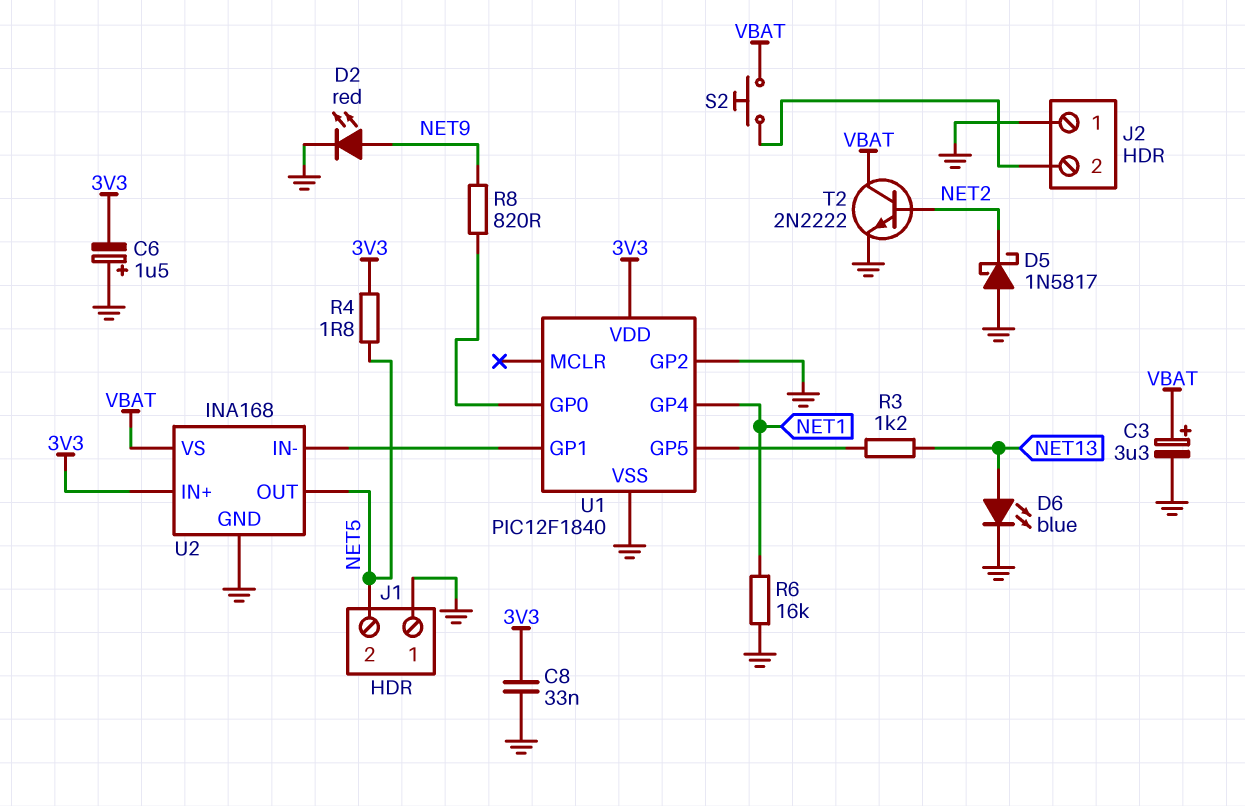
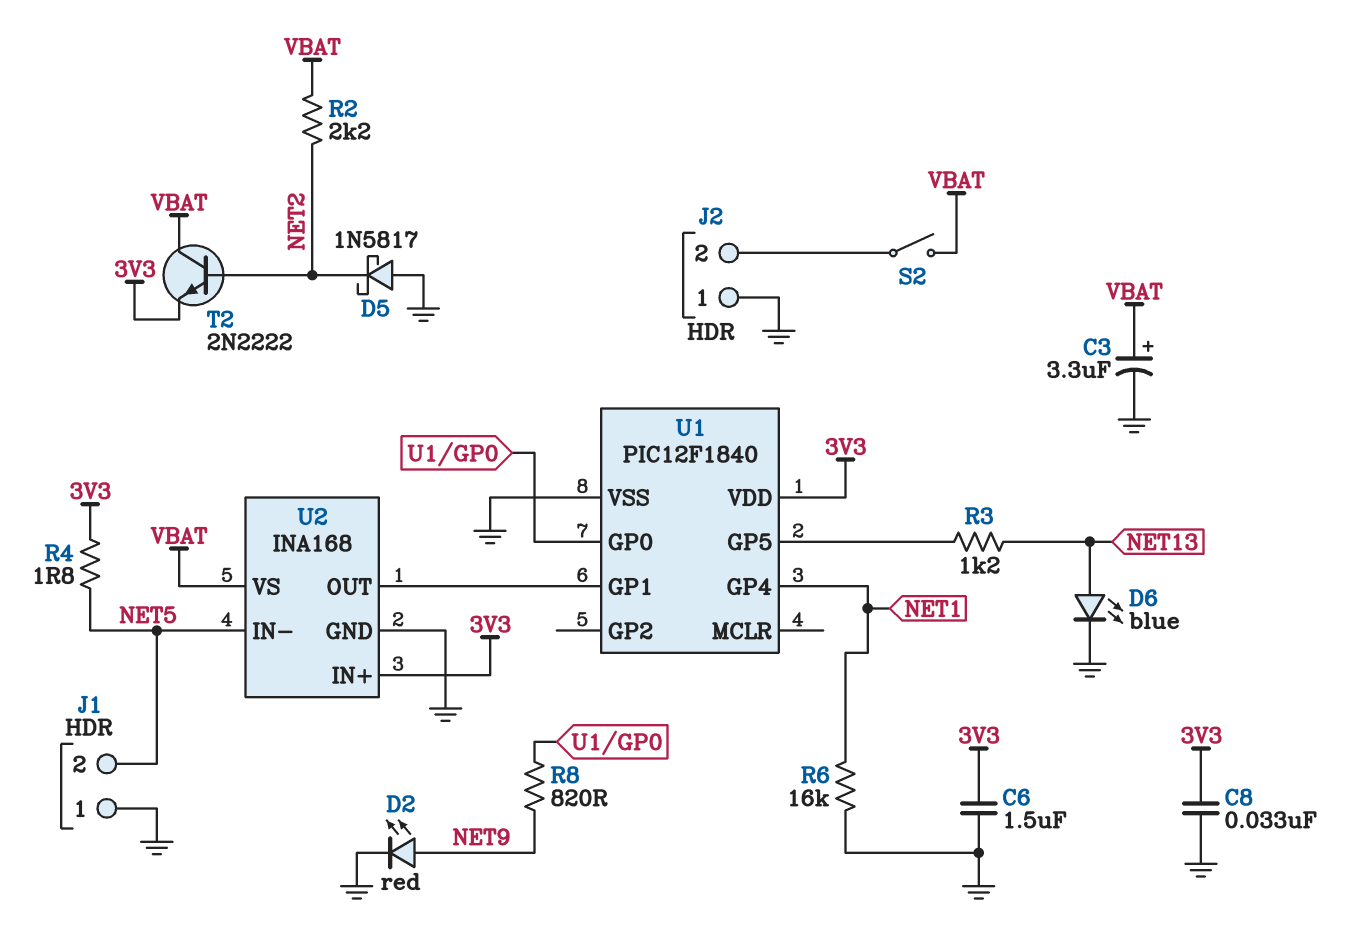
C6: 1.5uF (plus GND, minus 3V3) -> 1.5uF (3V3, GND)
R2: none -> 2.2k (NET2, VBAT)
S2: button (J2/2, VBAT) -> switch (J2/2, VBAT)
T2: NPN 2N2222 (B NET2, C VBAT, E GND) -> NPN 2N2222 (B NET2, C VBAT, E 3V3)
U1 pin GP2: GND -> none
U2 pin IN-: U1/GP1 -> NET5
U2 pin OUT: NET5 -> U1/GP1

